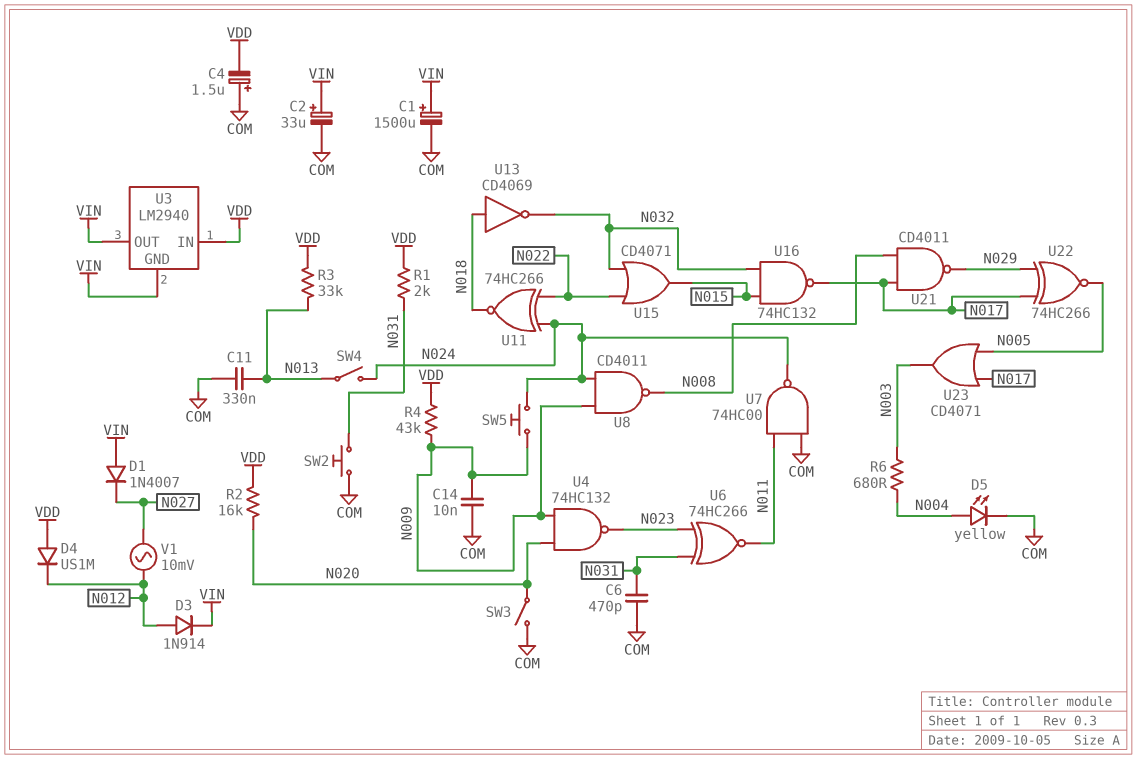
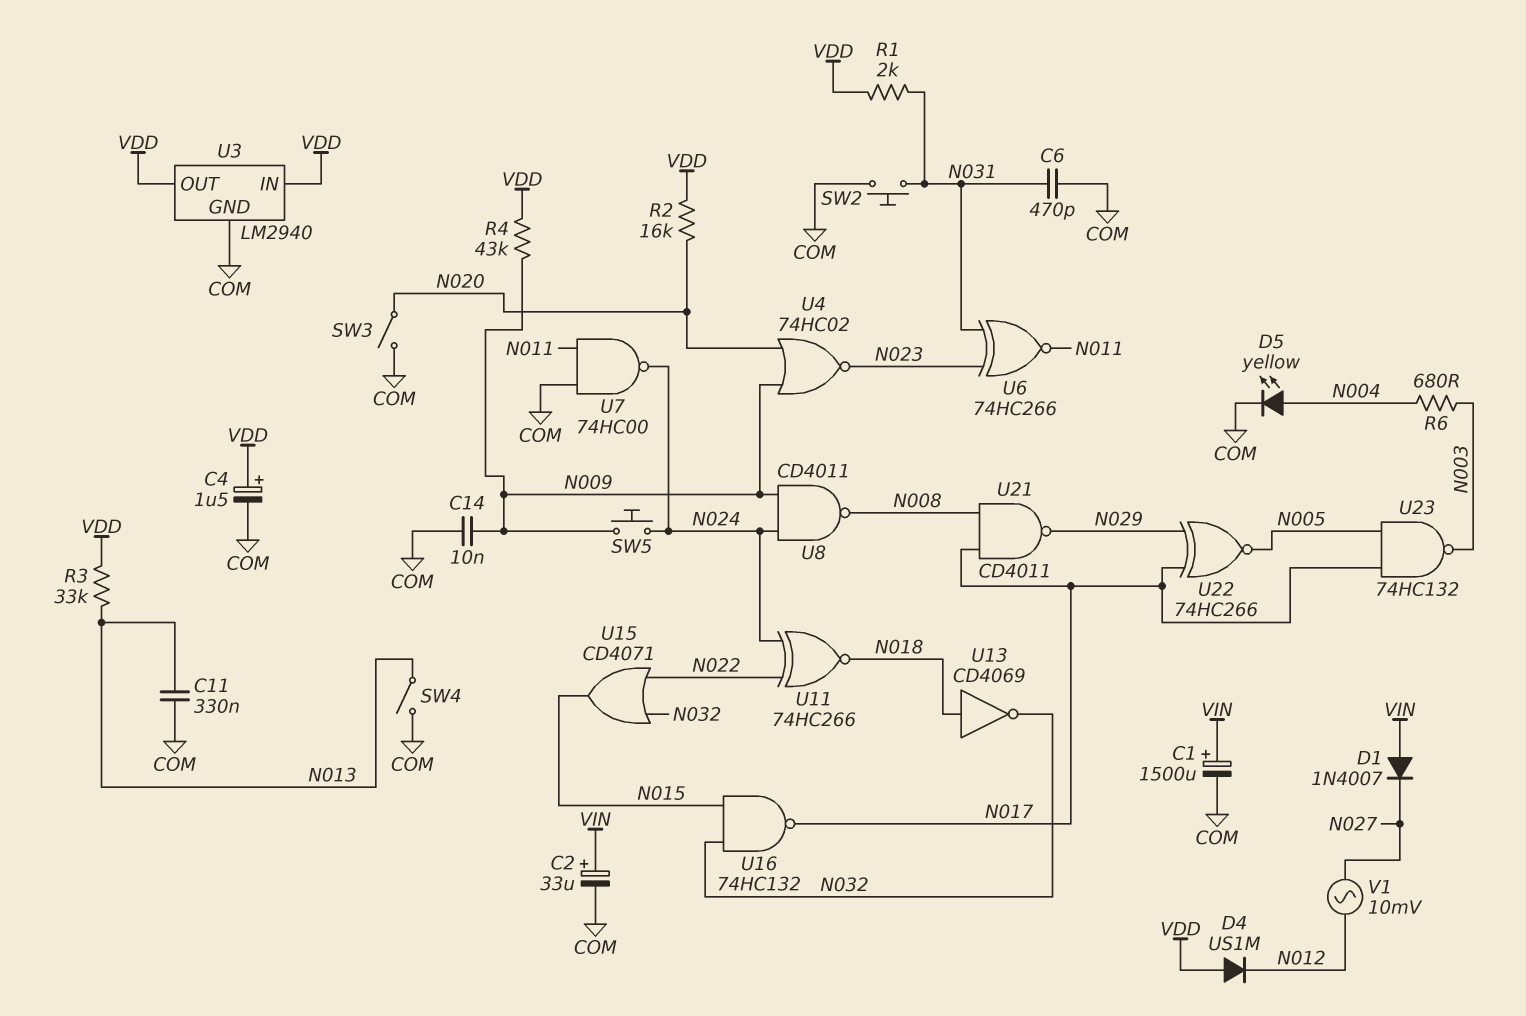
C4: 1.5uF (plus COM, minus VDD) -> 1.5uF (plus VDD, minus COM)
D3: diode 1N914 (A N012, K VIN) -> none
SW4: switch (N013, N024) -> switch (COM, N013)
U3 pin GND: VIN -> COM
U3 pin OUT: VIN -> VDD
U4: NAND 74HC132 (in N009, in N020, out N023) -> NOR 74HC02 (in N009, in N020, out N023)
U23: OR CD4071 (in N005, in N017, out N003) -> NAND 74HC132 (in N005, in N017, out N003)

